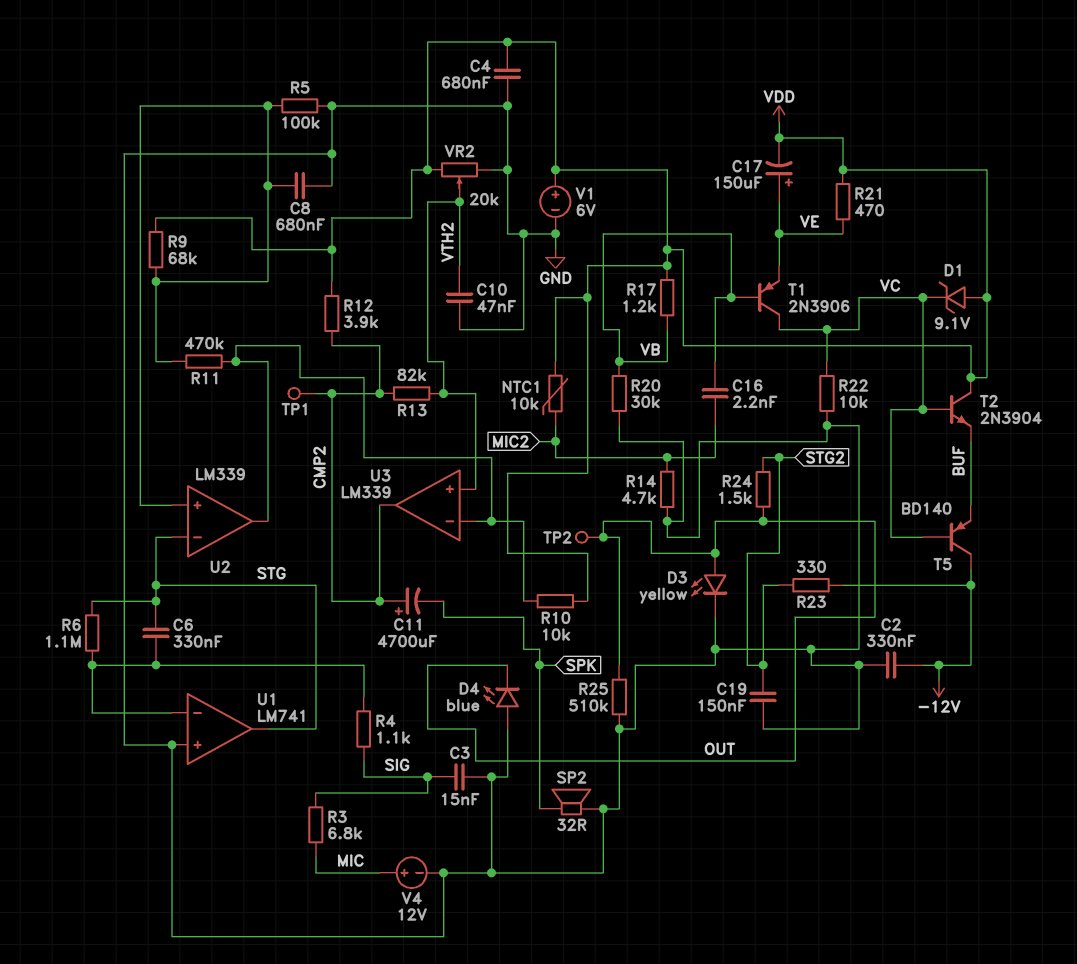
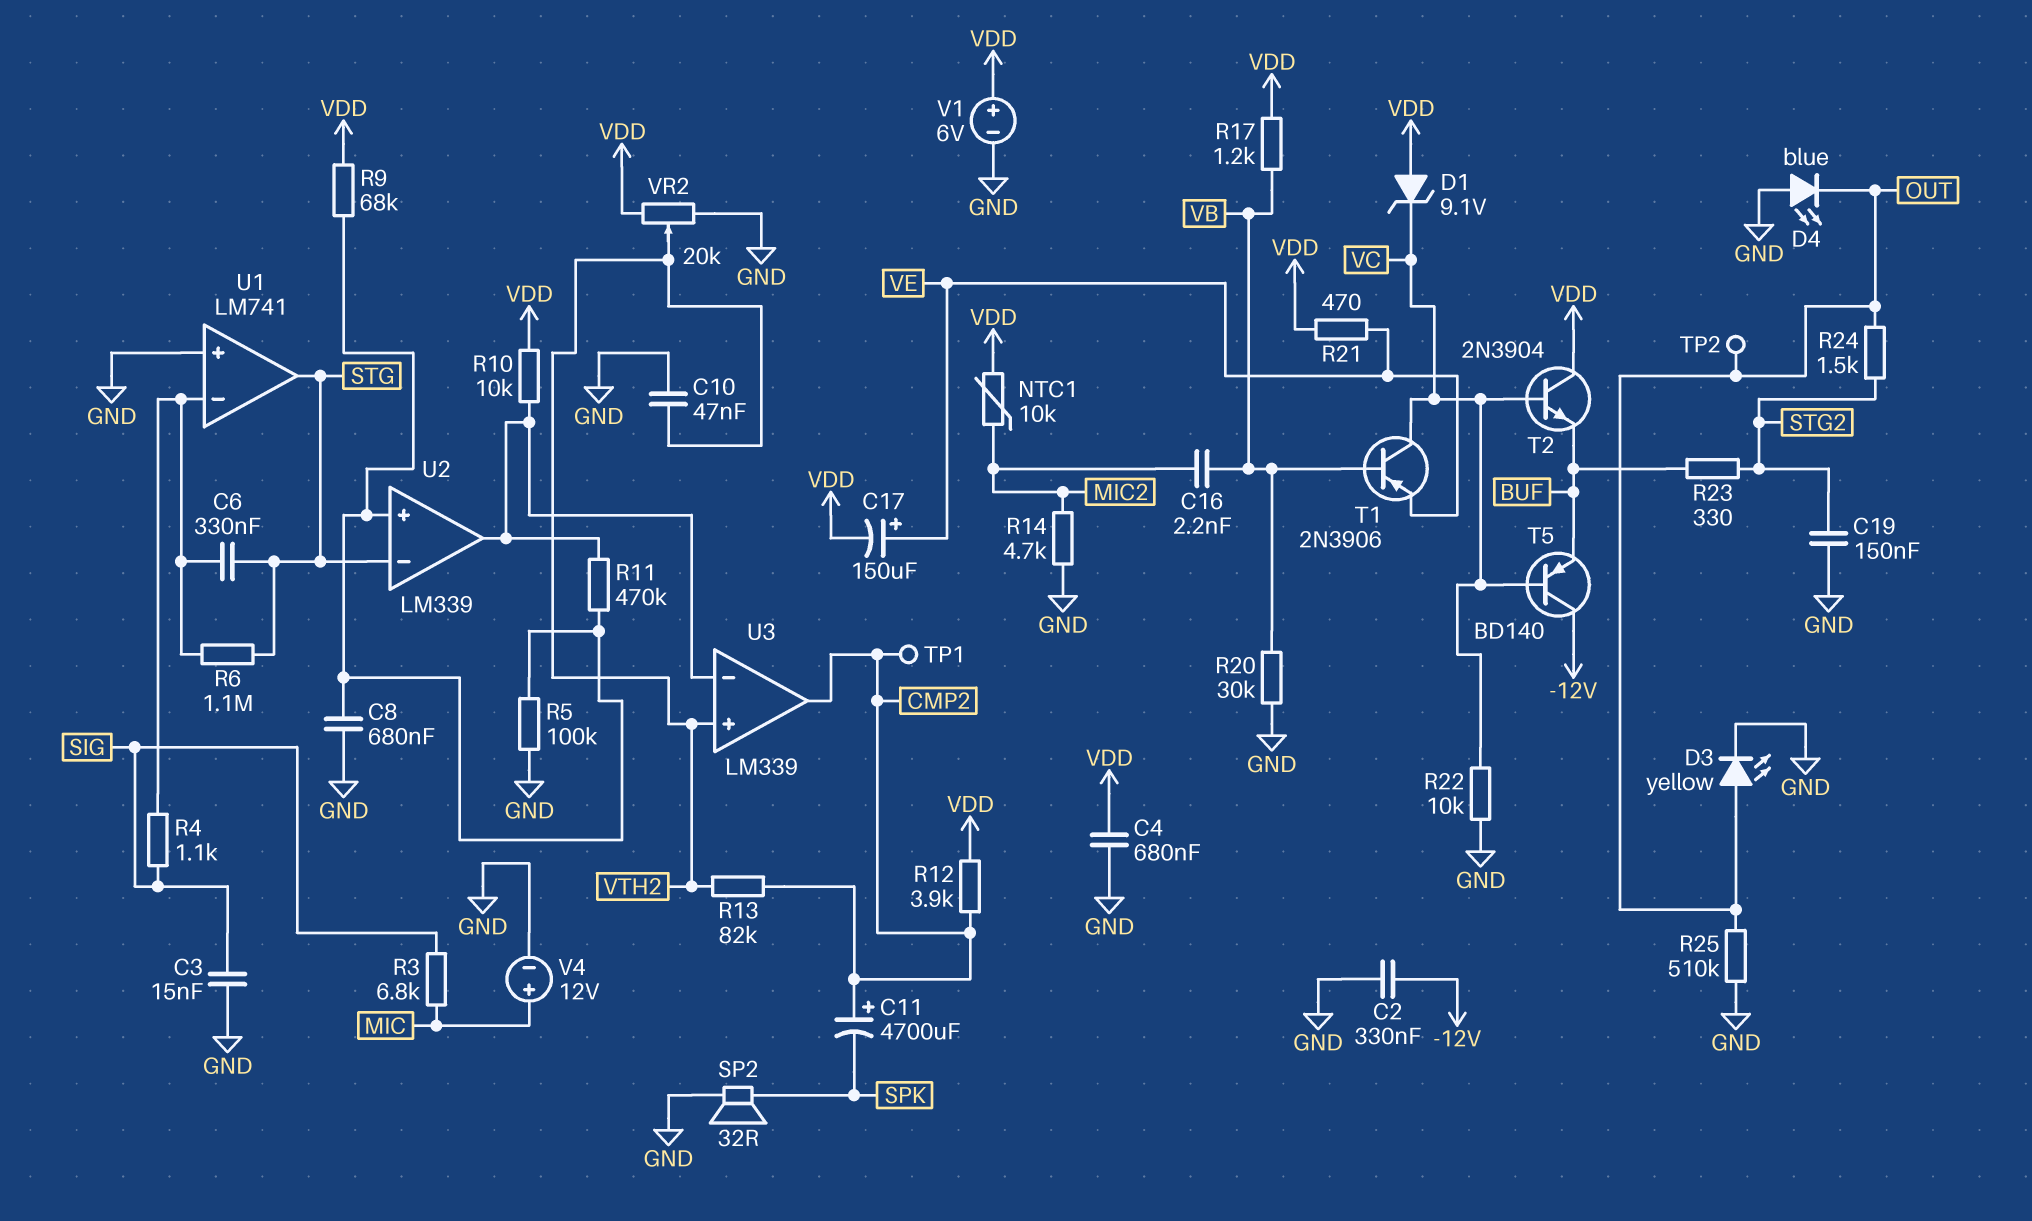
R23: 330 (-12V, STG2) -> 330 (BUF, STG2)

